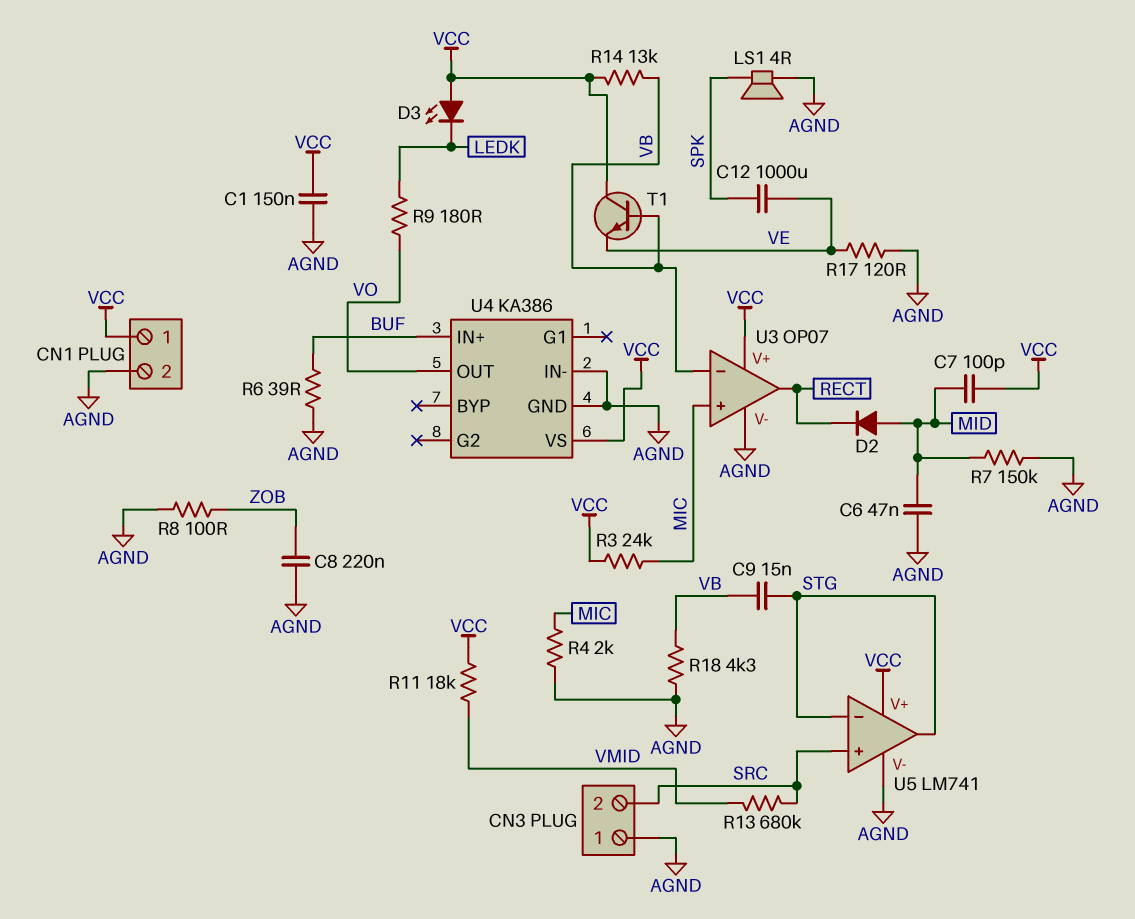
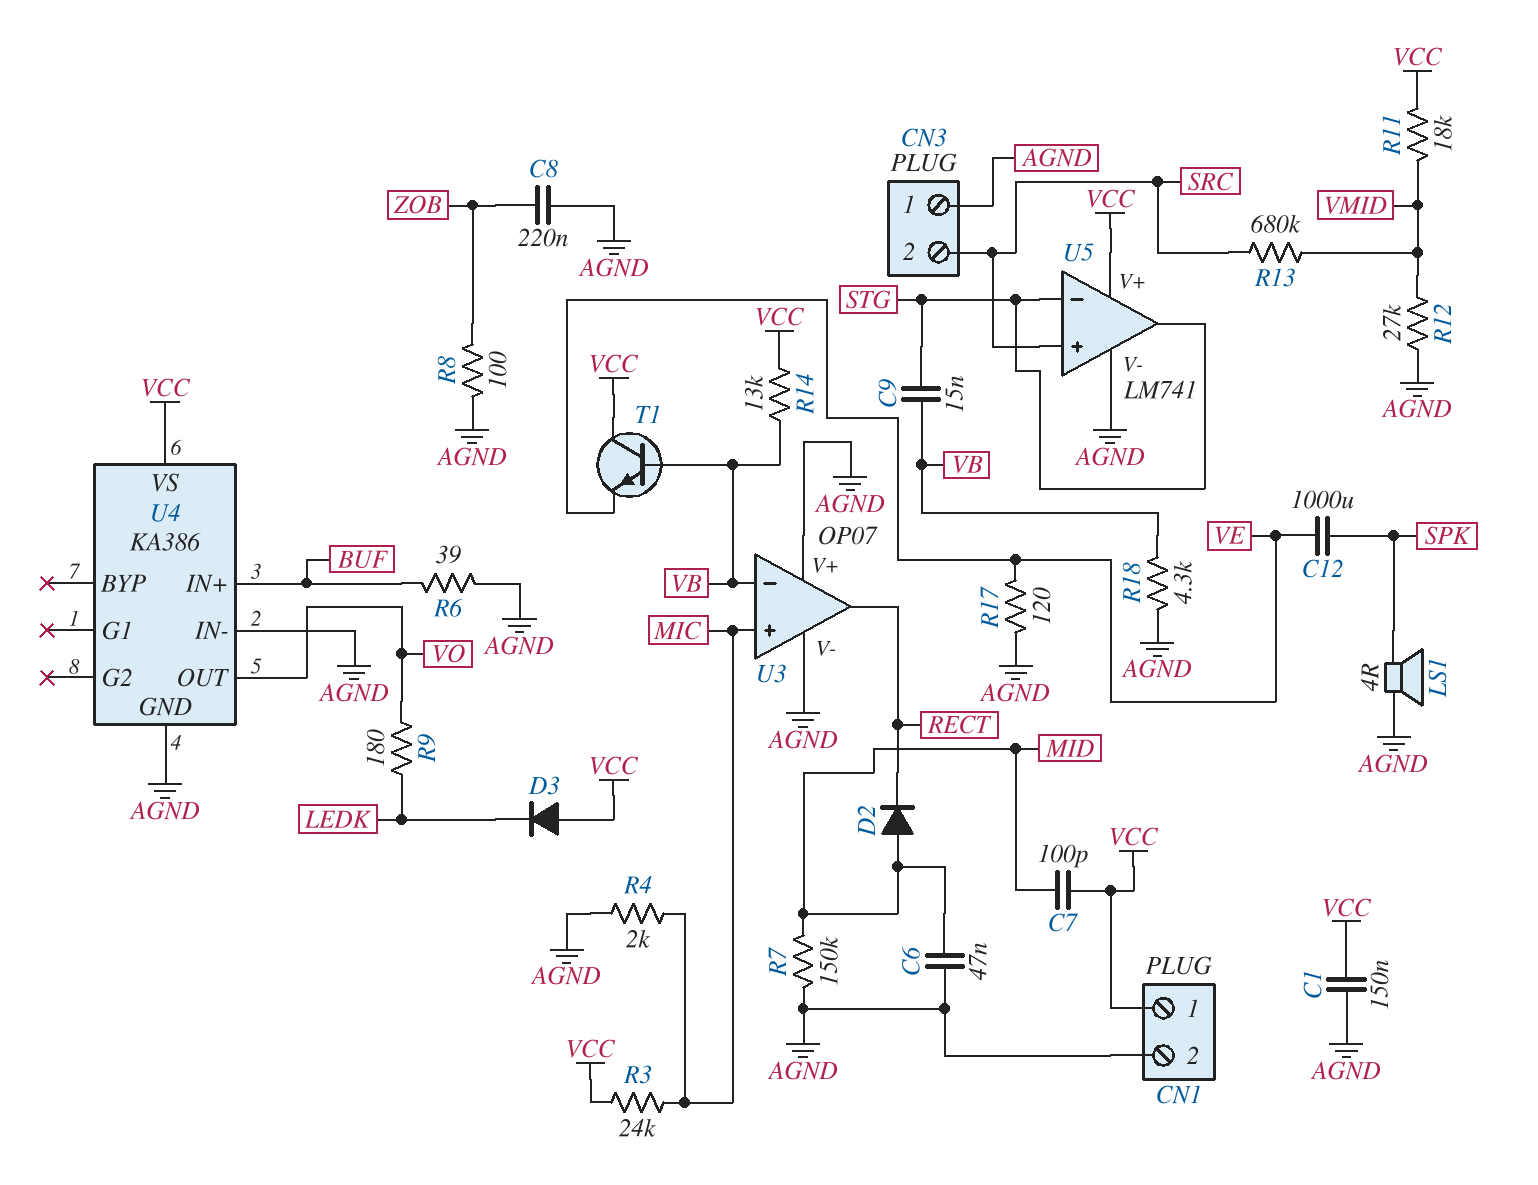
D3: LED (A VCC, K LEDK) -> diode (A VCC, K LEDK)
R12: none -> 27k (AGND, VMID)
U3 pin V+: VCC -> AGND

